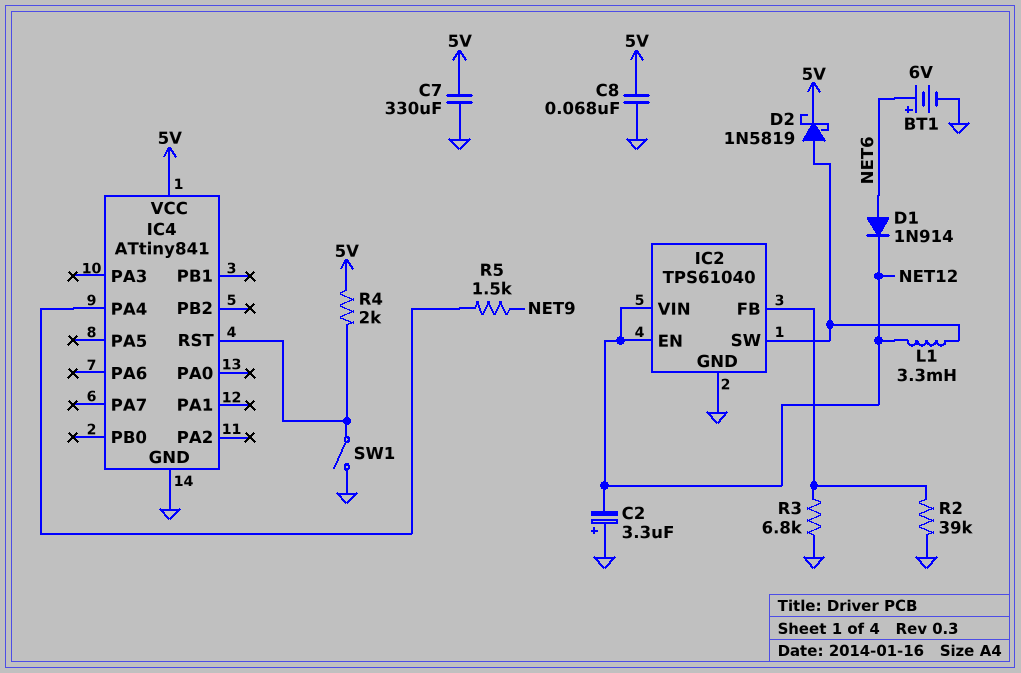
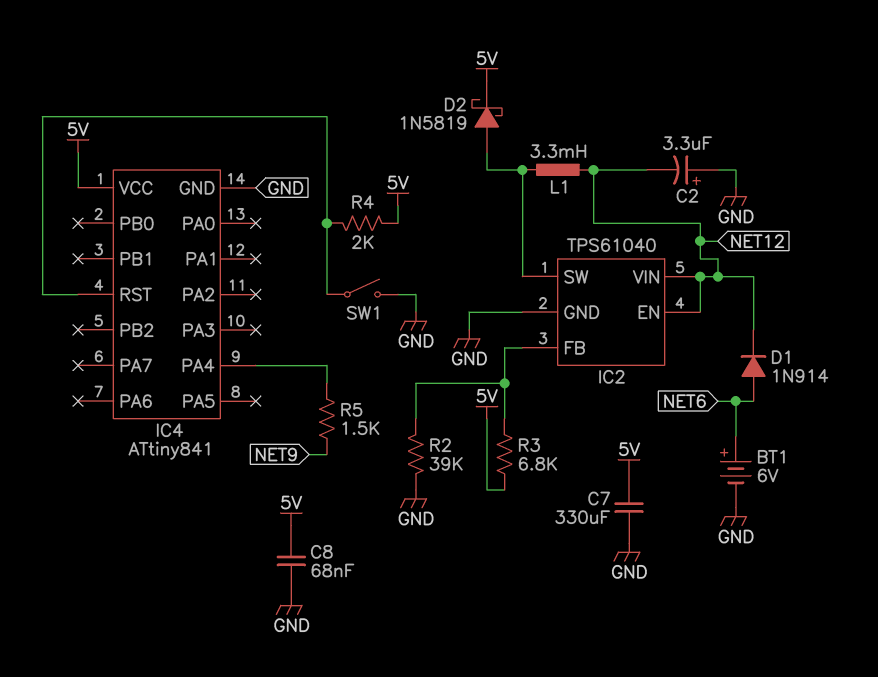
R3: 6.8k (GND, IC2/FB) -> 6.8k (5V, IC2/FB)

